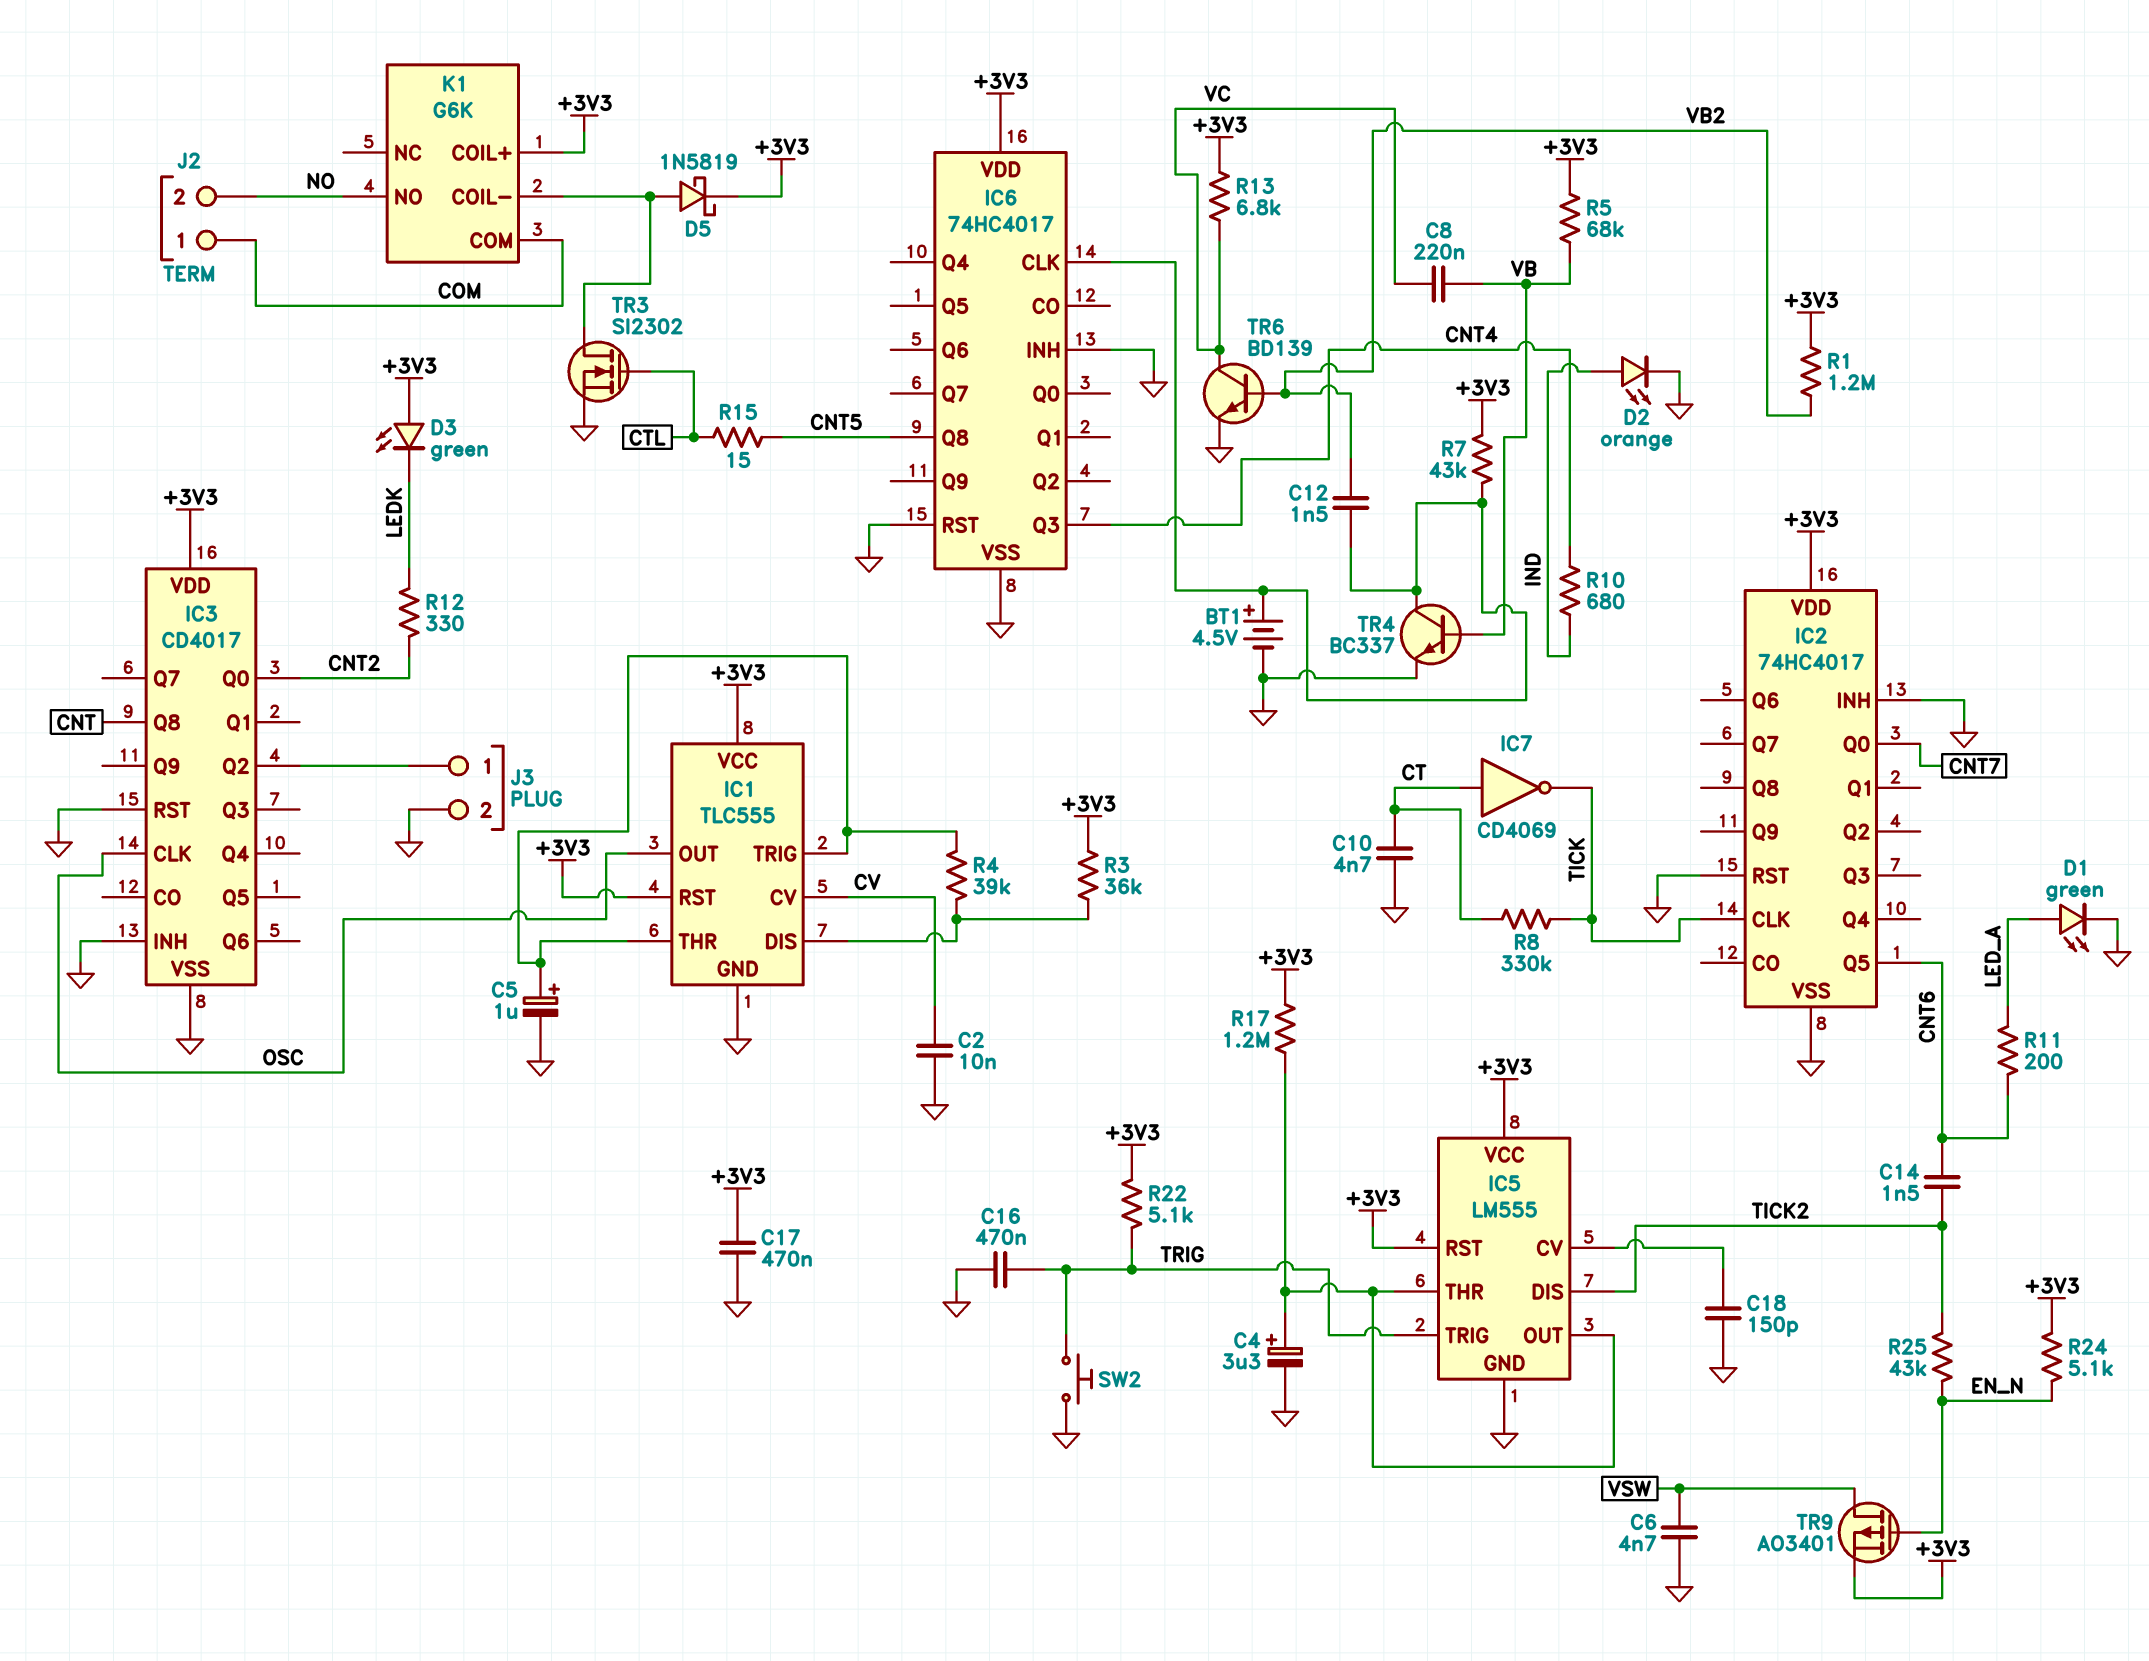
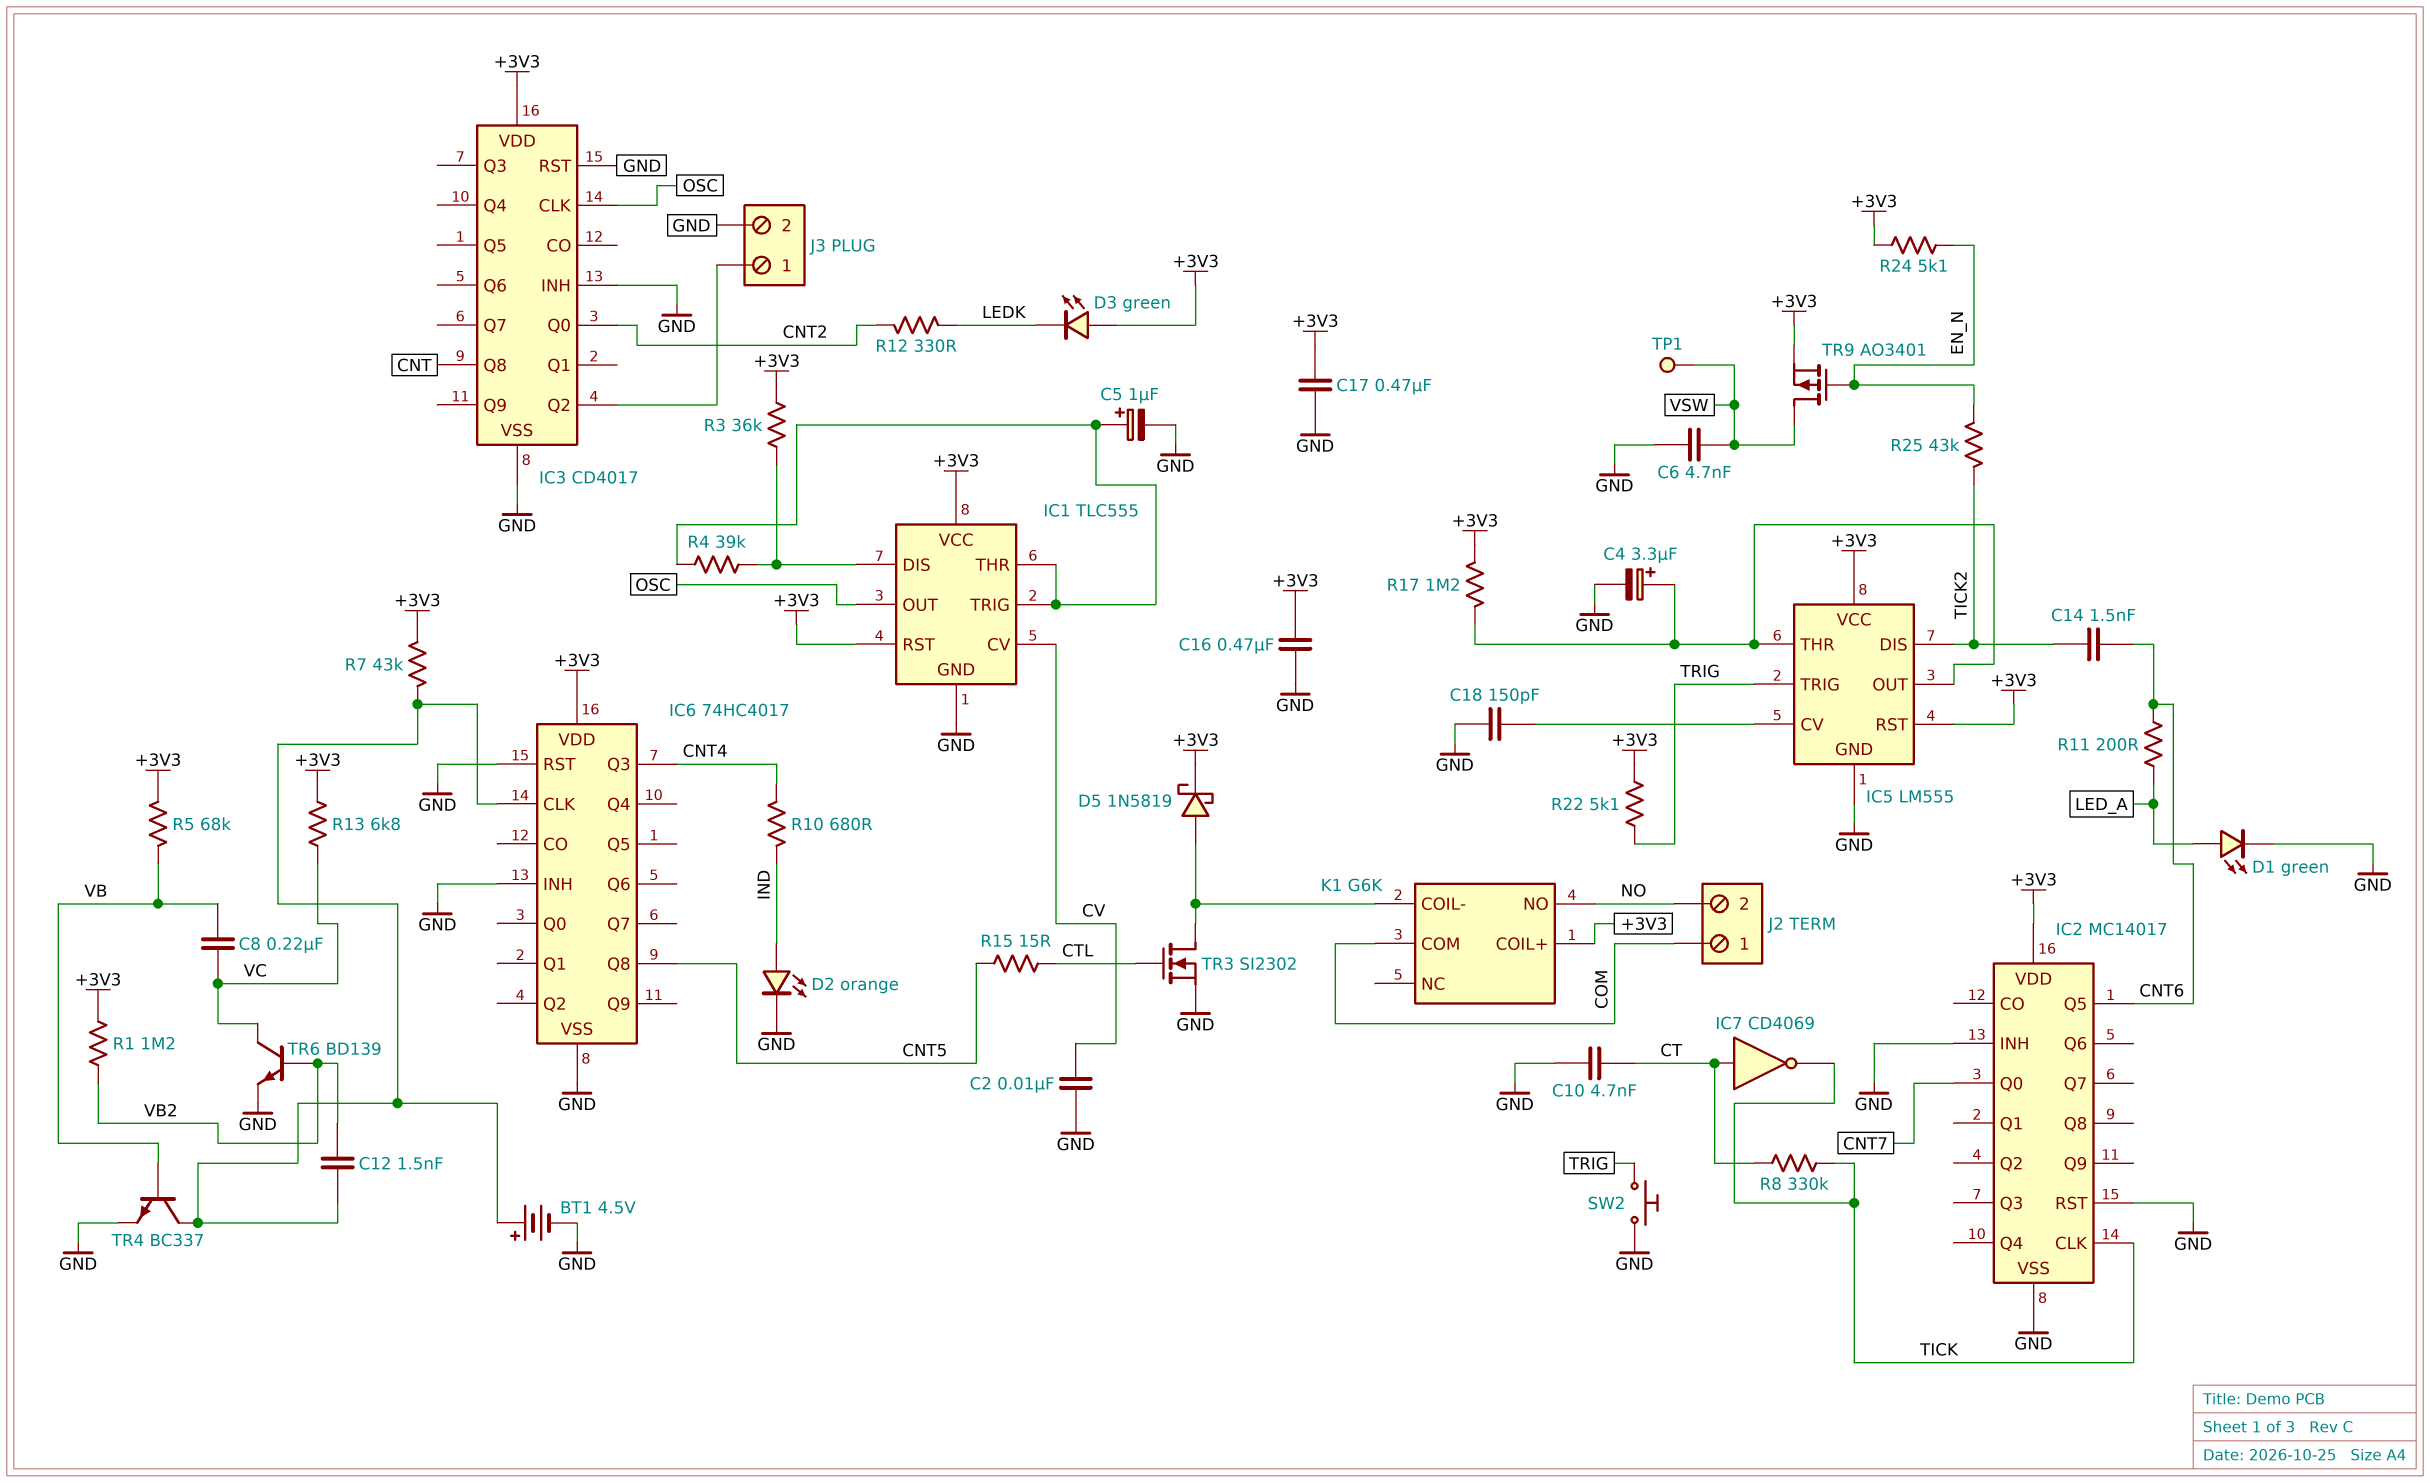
C16: 470nF (GND, TRIG) -> 470nF (+3V3, GND)
IC2: 74HC4017 -> MC14017
TP1: none -> test point (VSW)

